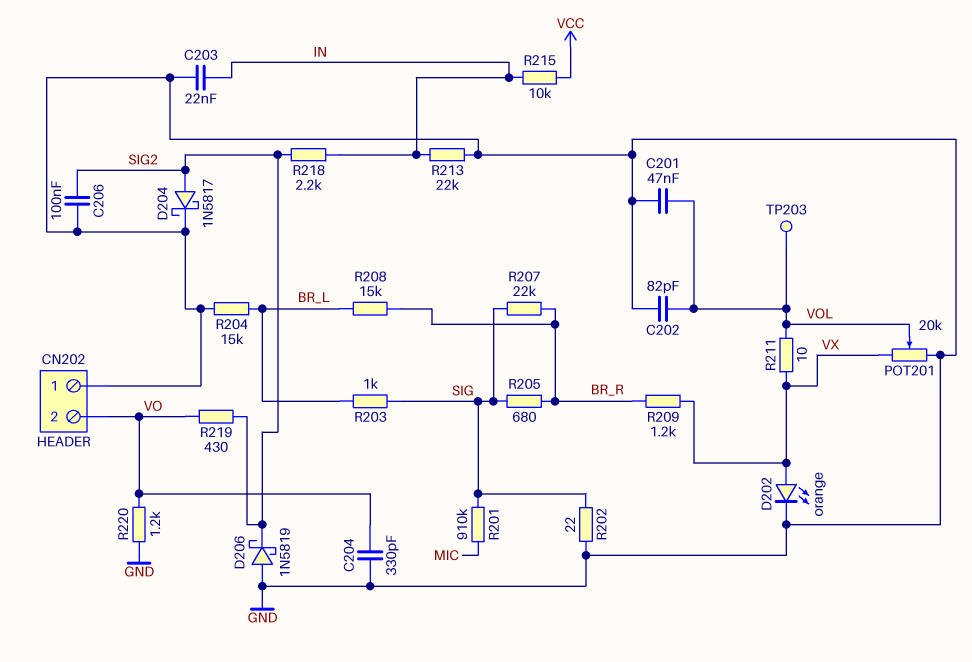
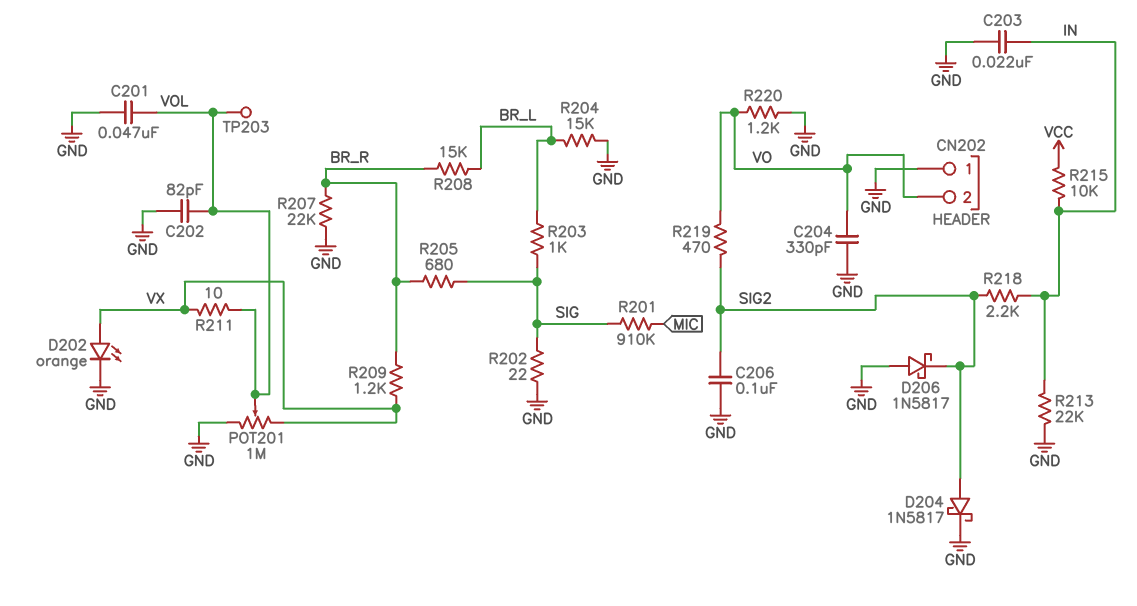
D206: schottky 1N5819 (A GND, K SIG2) -> schottky 1N5817 (A GND, K SIG2)
POT201: 20k (GND, VX, wiper VOL) -> 1M (GND, VX, wiper VOL)
R207: 22k (BR_R, SIG) -> 22k (BR_R, GND)
R219: 430 (SIG2, VO) -> 470 (SIG2, VO)

